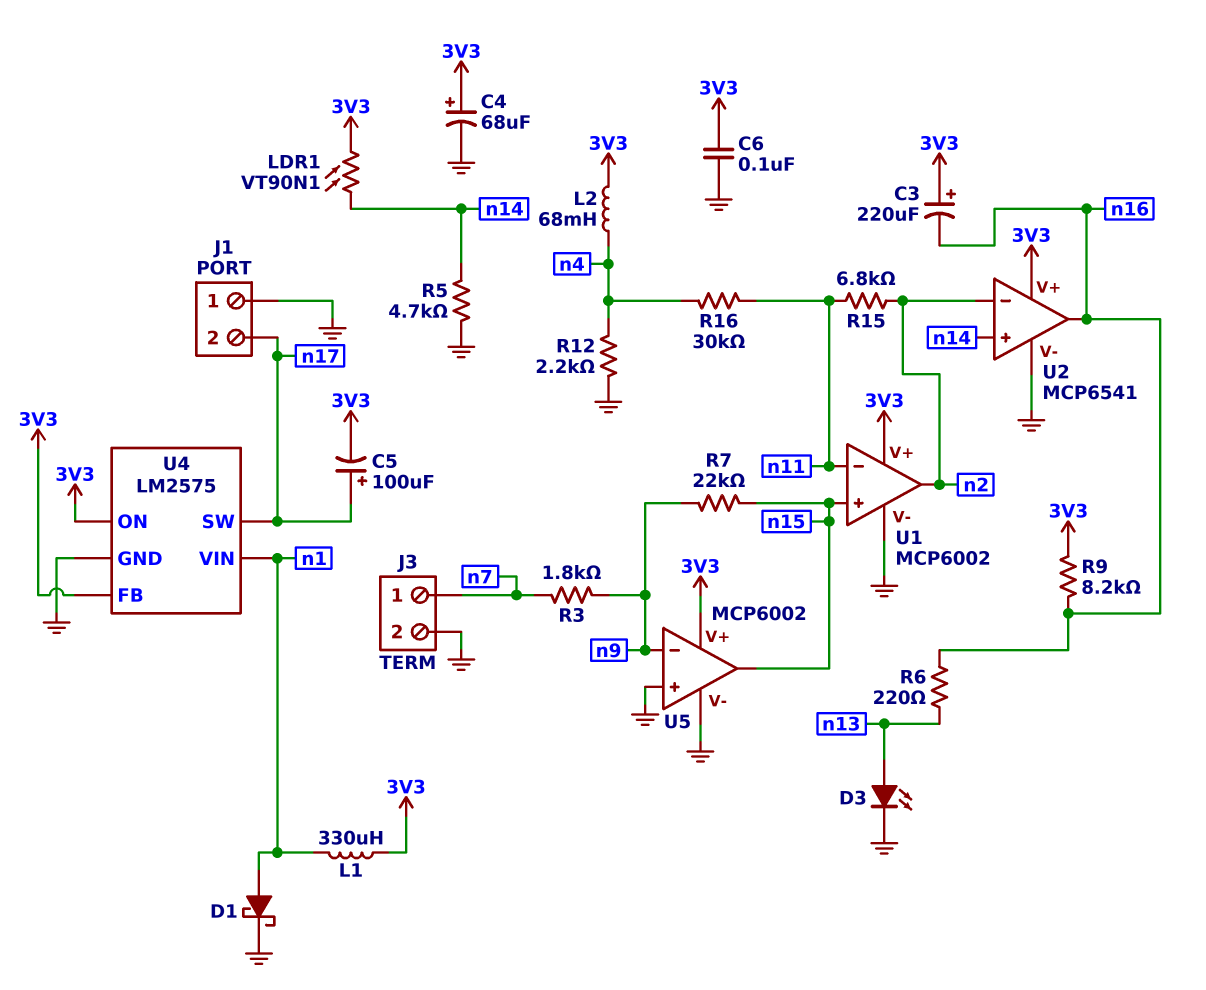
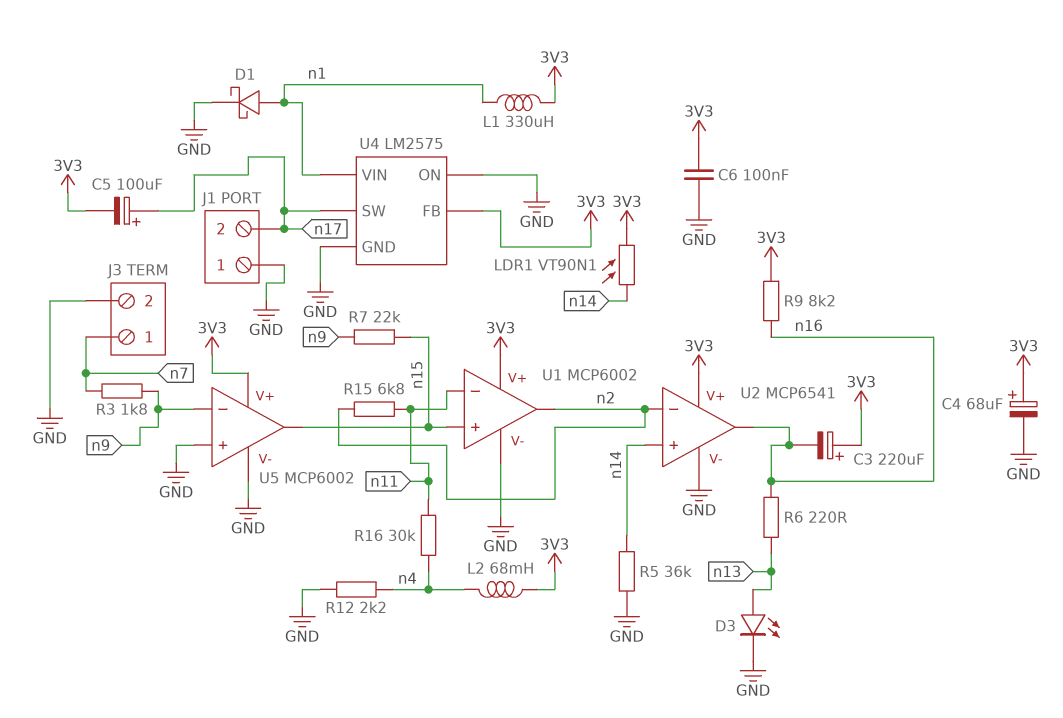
R5: 4.7k (GND, n14) -> 36k (GND, n14)
U4 pin ON: 3V3 -> GND

